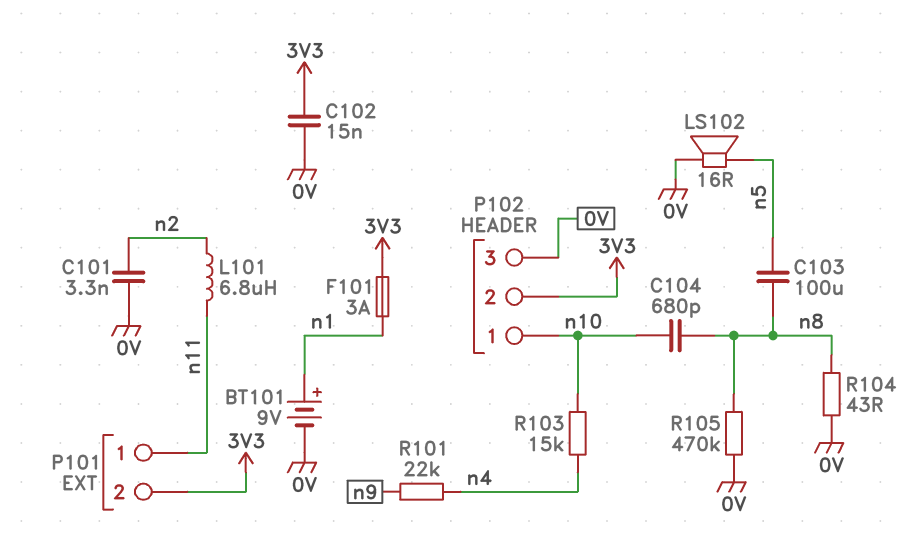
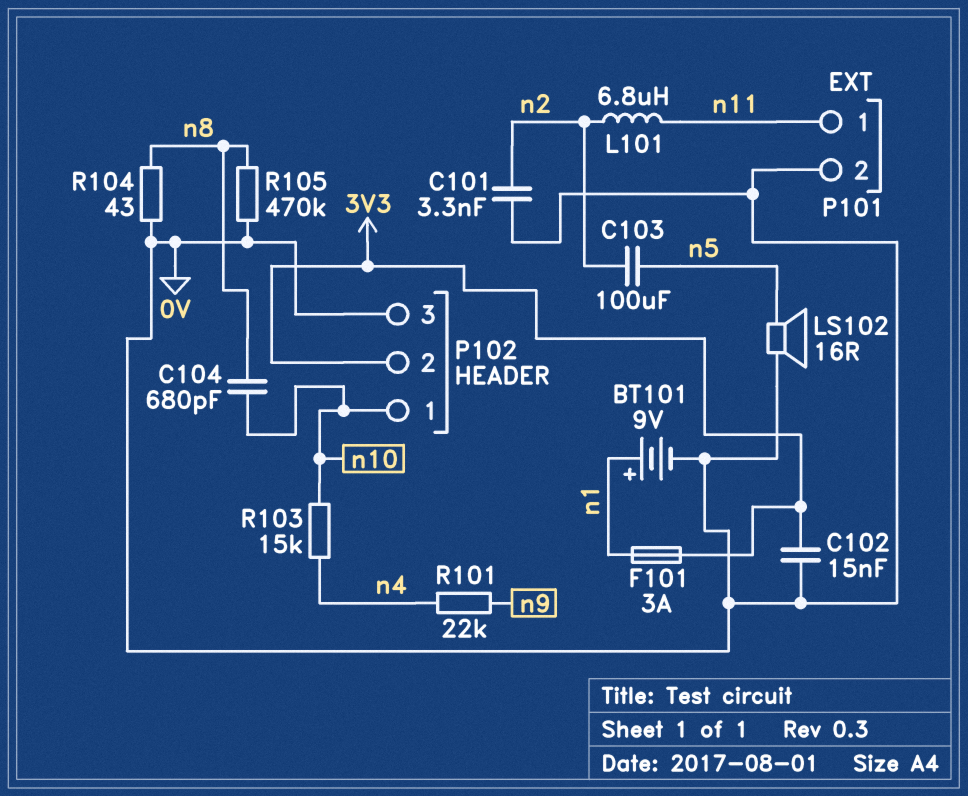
C103: 100uF (n5, n8) -> 100uF (n2, n5)
P101 pin 2: 3V3 -> 0V

